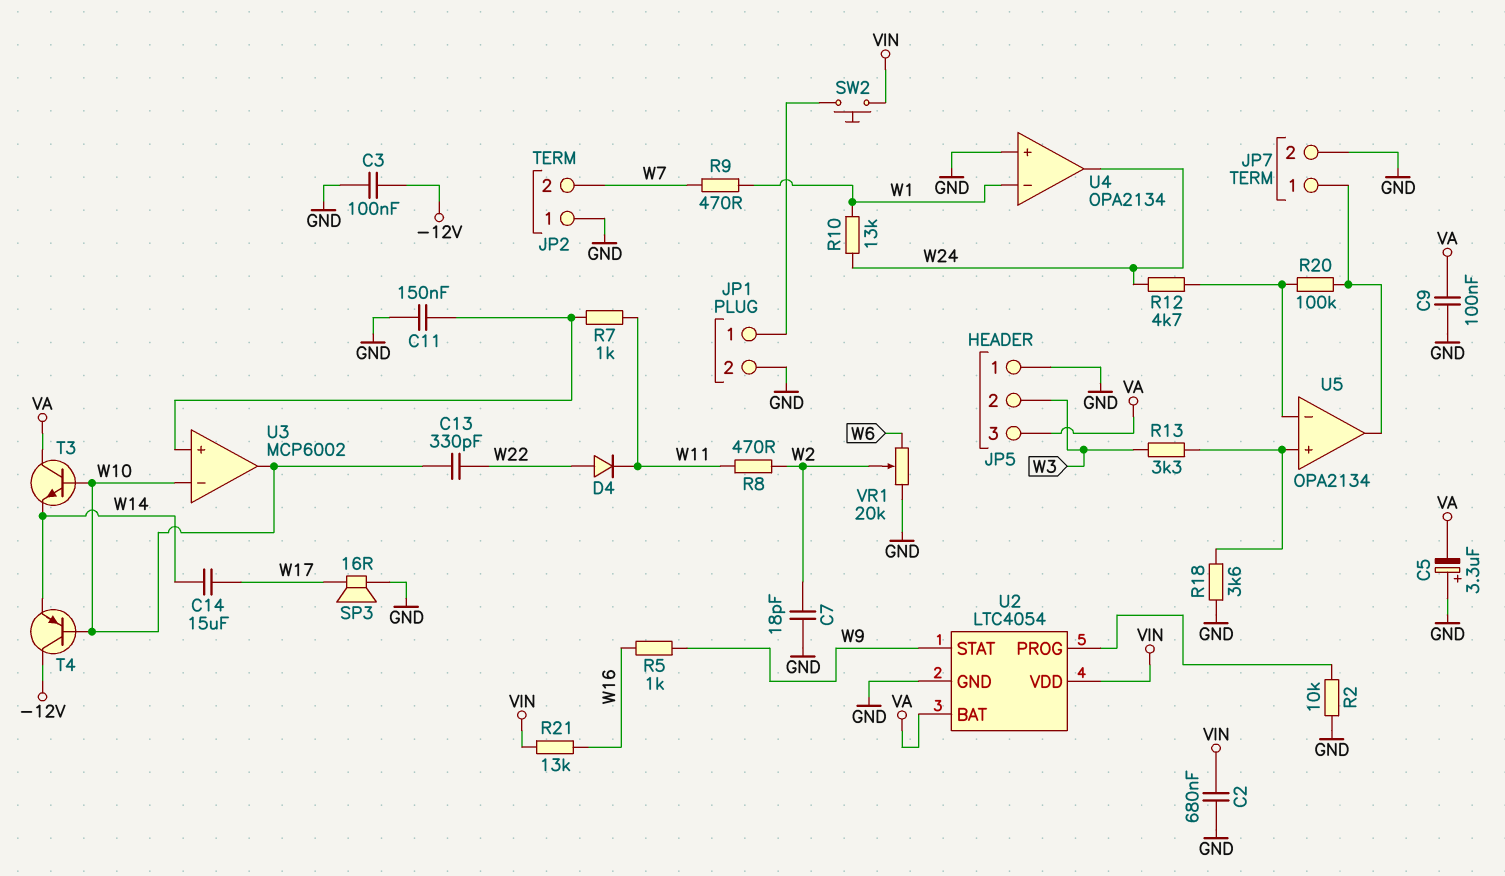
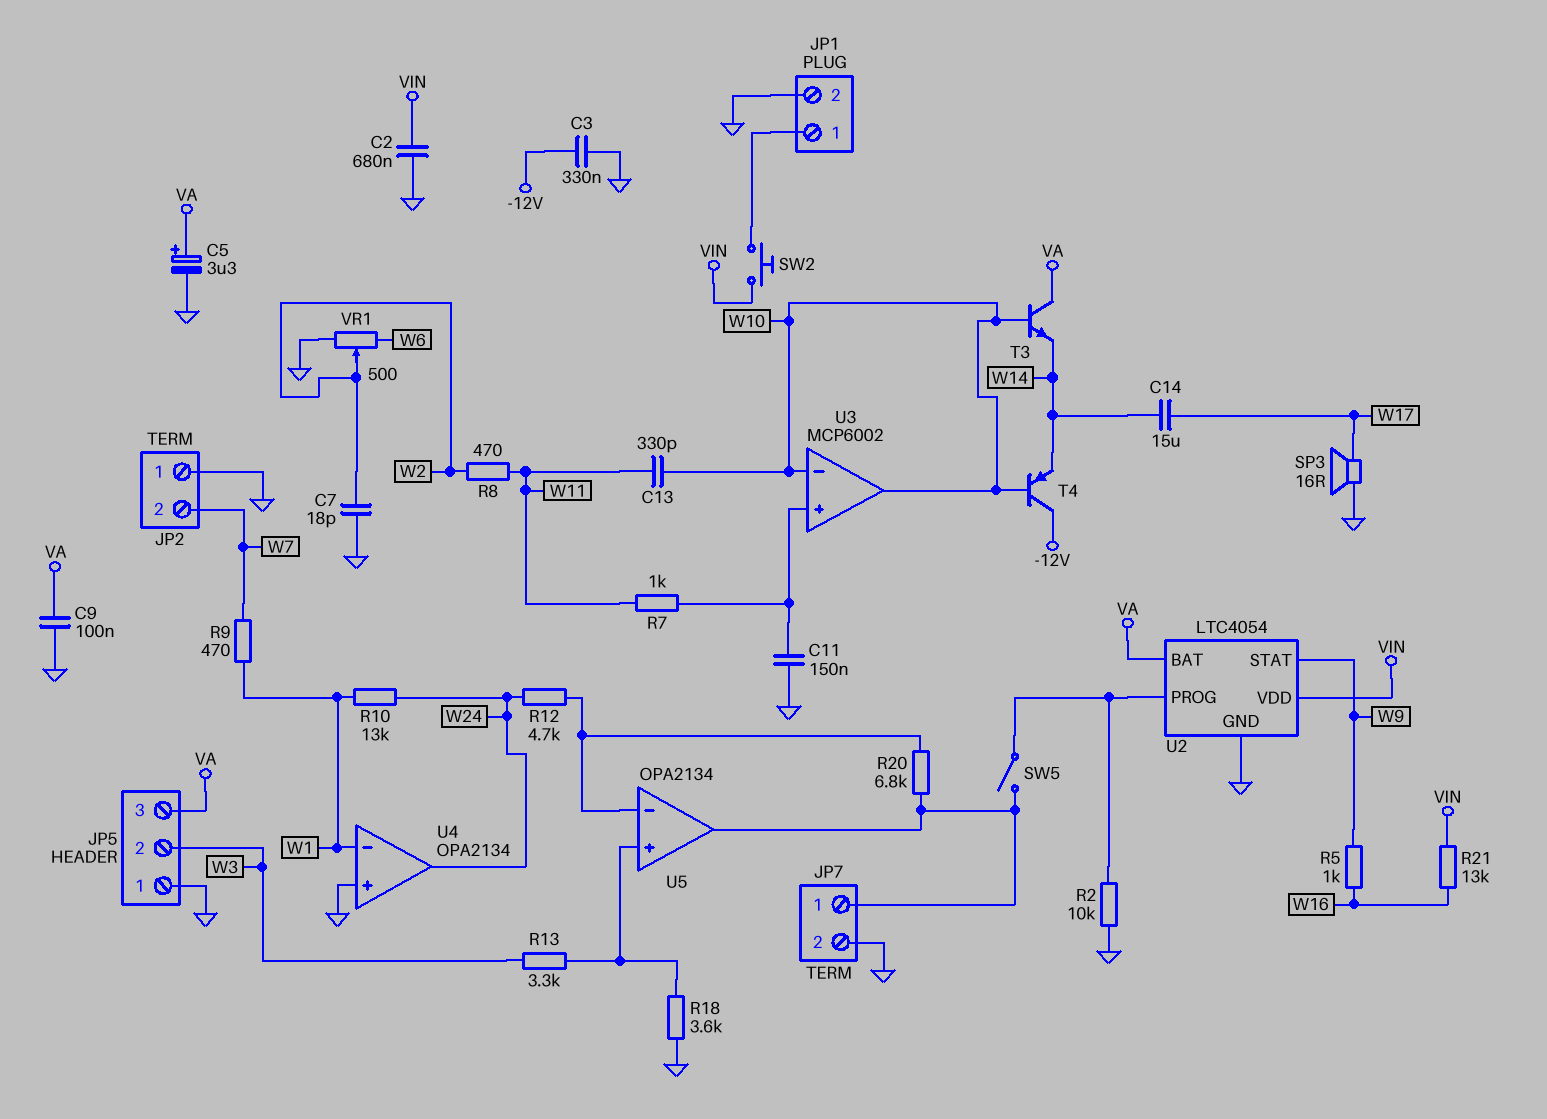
C3: 100nF (-12V, GND) -> 330nF (-12V, GND)
C5: 3.3uF (plus GND, minus VA) -> 3.3uF (plus VA, minus GND)
C13: 330pF (W10, W22) -> 330pF (W10, W11)
D4: diode (A W22, K W11) -> none
R20: 100k (JP7/1, U5/in-) -> 6.8k (JP7/1, U5/in-)
SW5: none -> switch (JP7/1, U2/PROG)
VR1: 20k (GND, W6, wiper W2) -> 500 (GND, W6, wiper W2)

